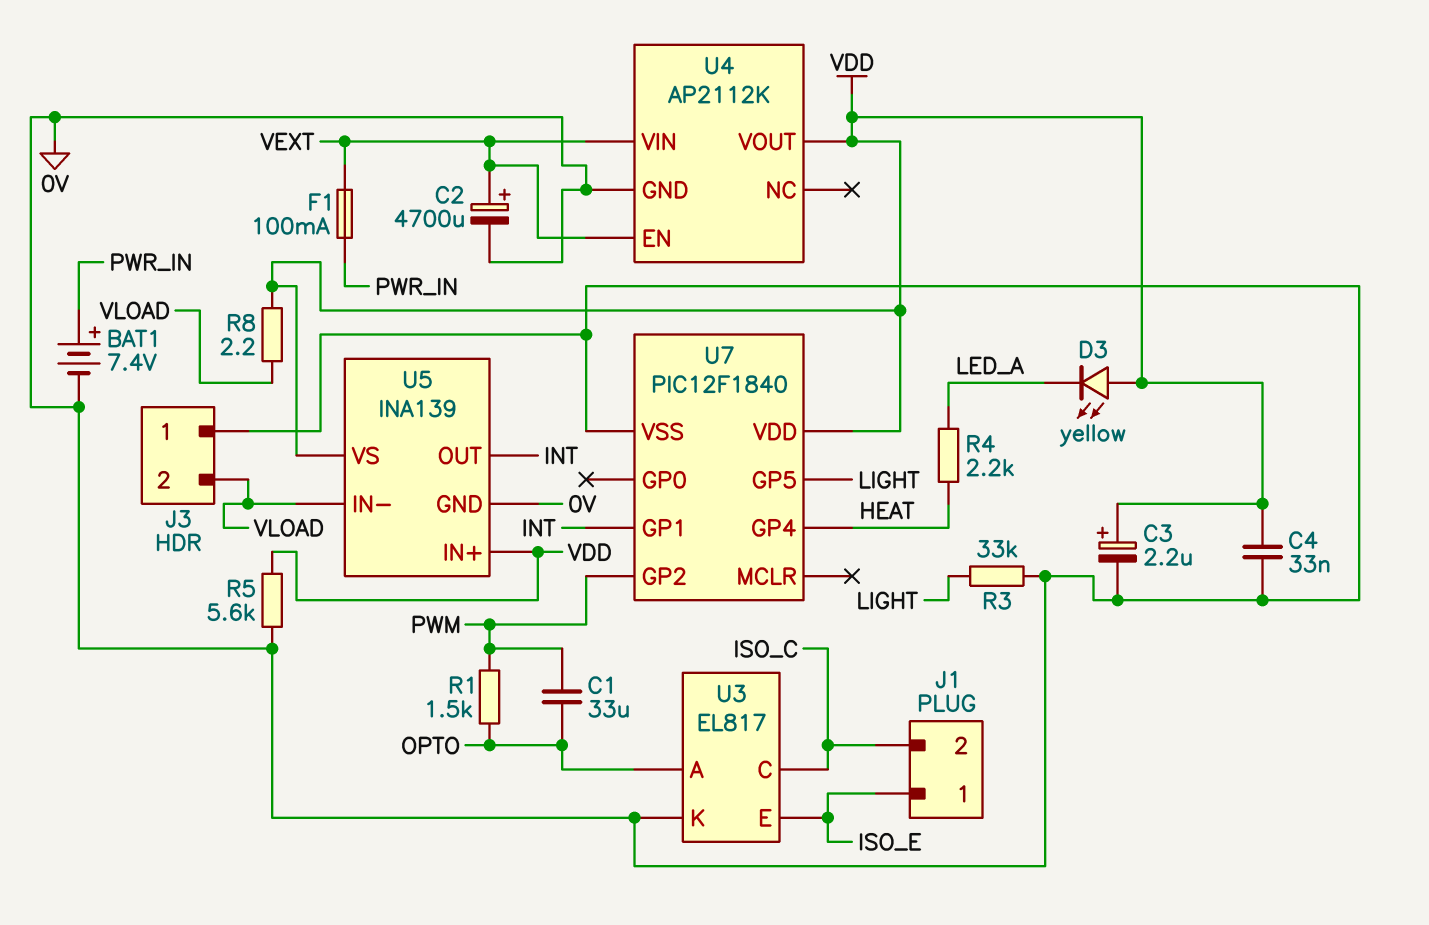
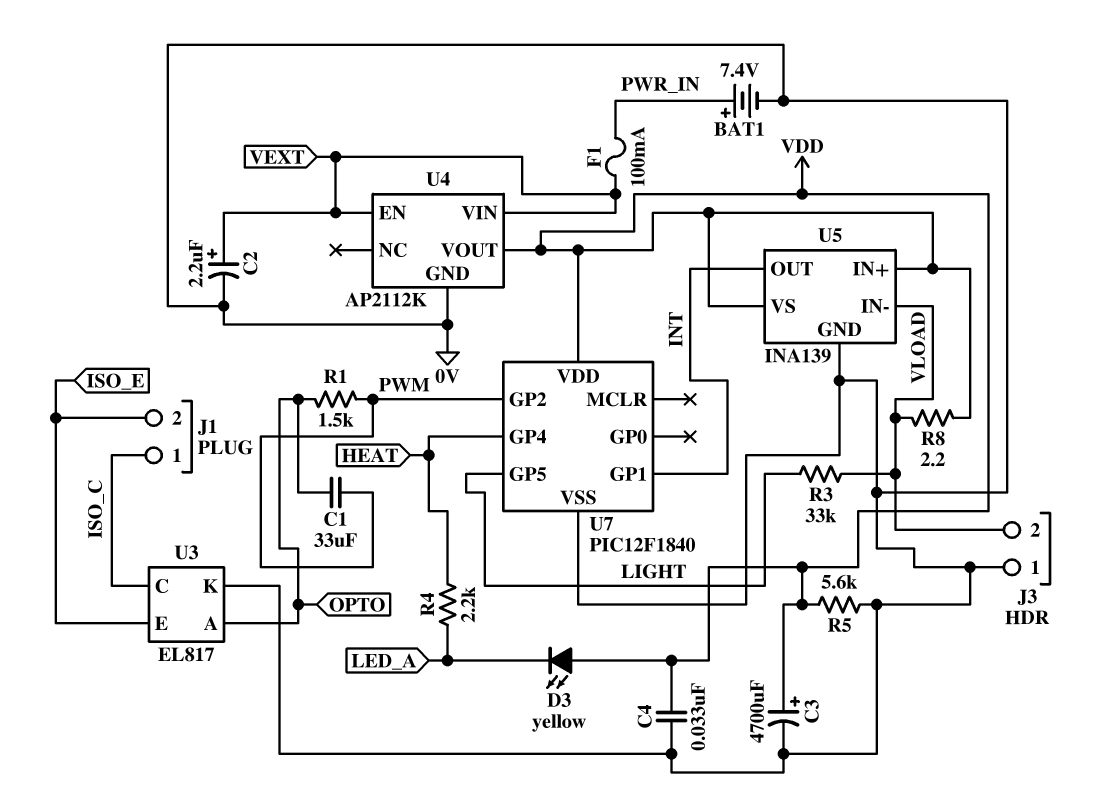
C2: 4700uF (plus VEXT, minus 0V) -> 2.2uF (plus VEXT, minus 0V)
C3: 2.2uF (plus VDD, minus 0V) -> 4700uF (plus VDD, minus 0V)
J1 pin 1: ISO_E -> ISO_C
J1 pin 2: ISO_C -> ISO_E
R3: 33k (0V, LIGHT) -> 33k (LIGHT, VLOAD)

